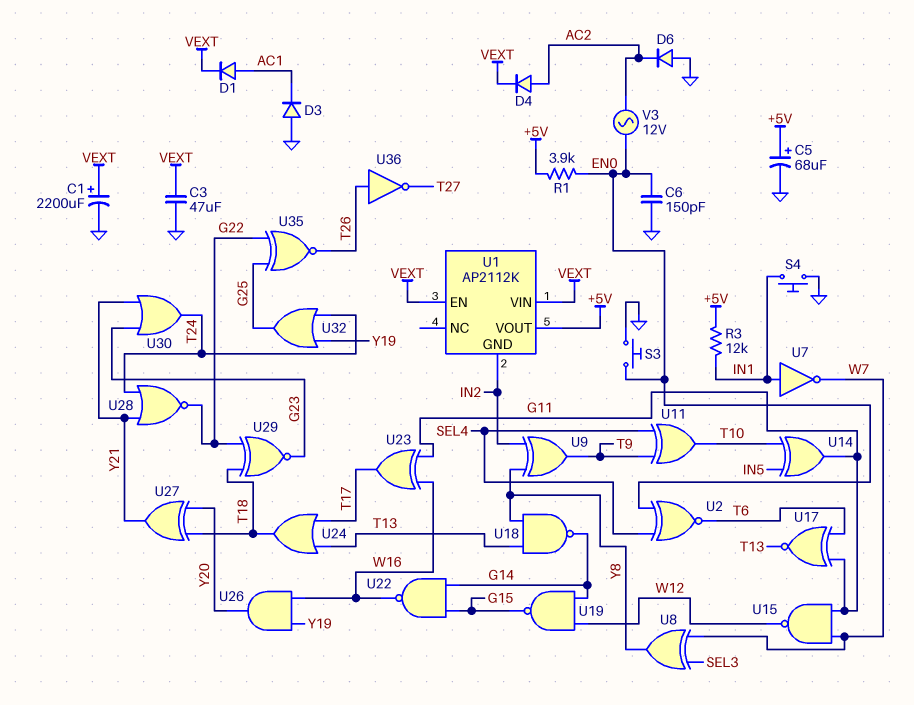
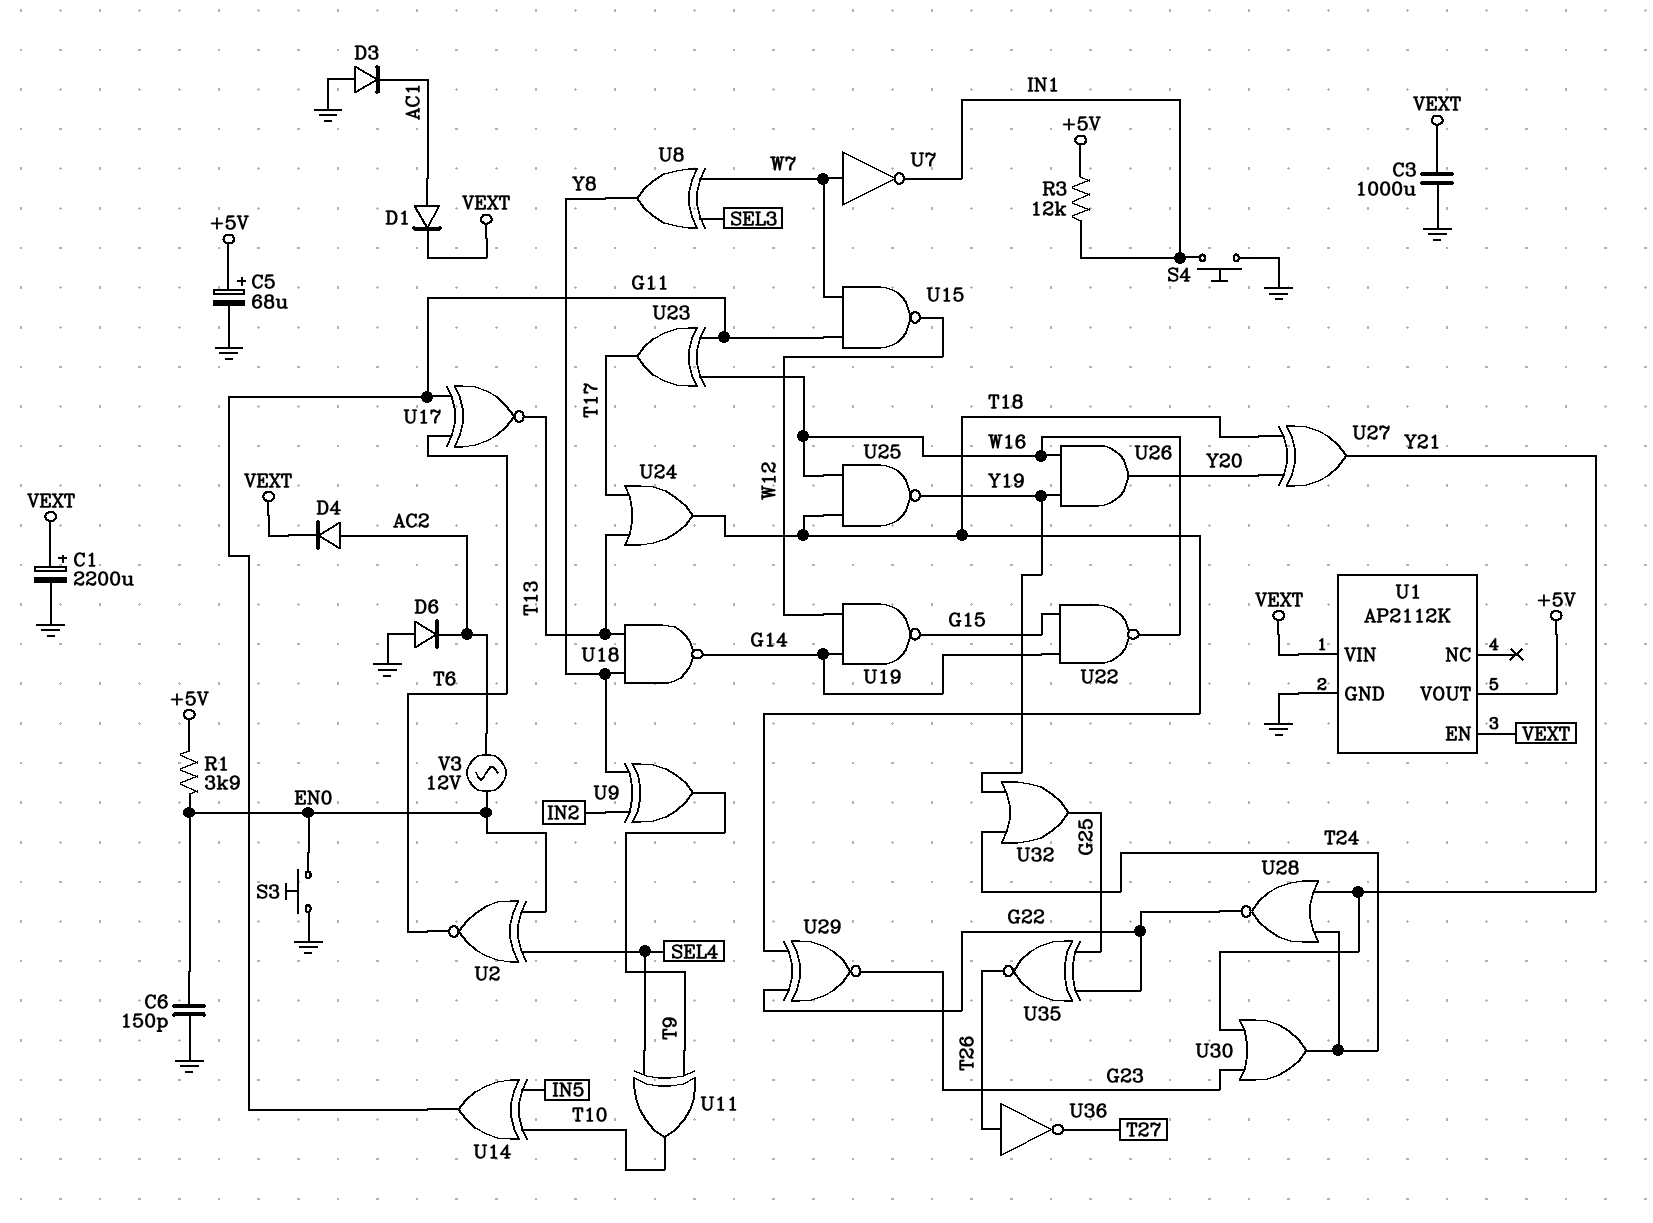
C3: 47uF (GND, VEXT) -> 1000uF (GND, VEXT)
U1 pin GND: IN2 -> GND
U7: NOT (in IN1, out W7) -> NOT (in W7, out IN1)
U25: none -> NAND (in T18, in W16, out Y19)

